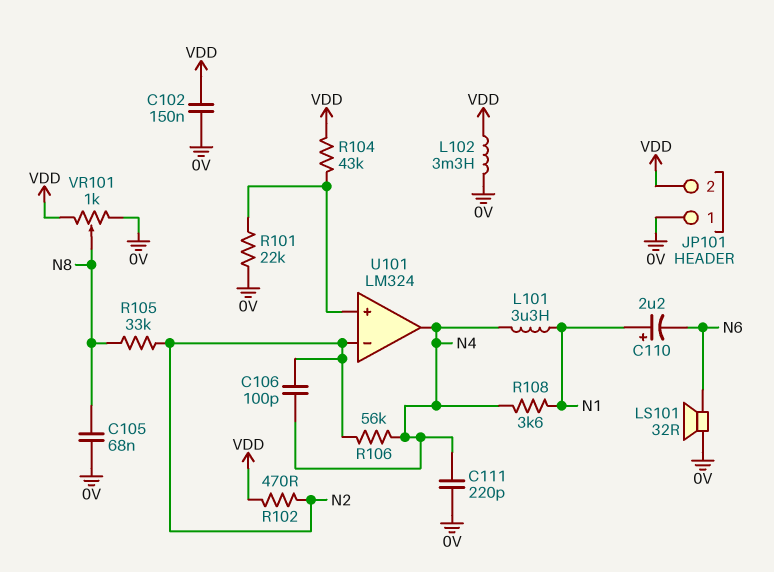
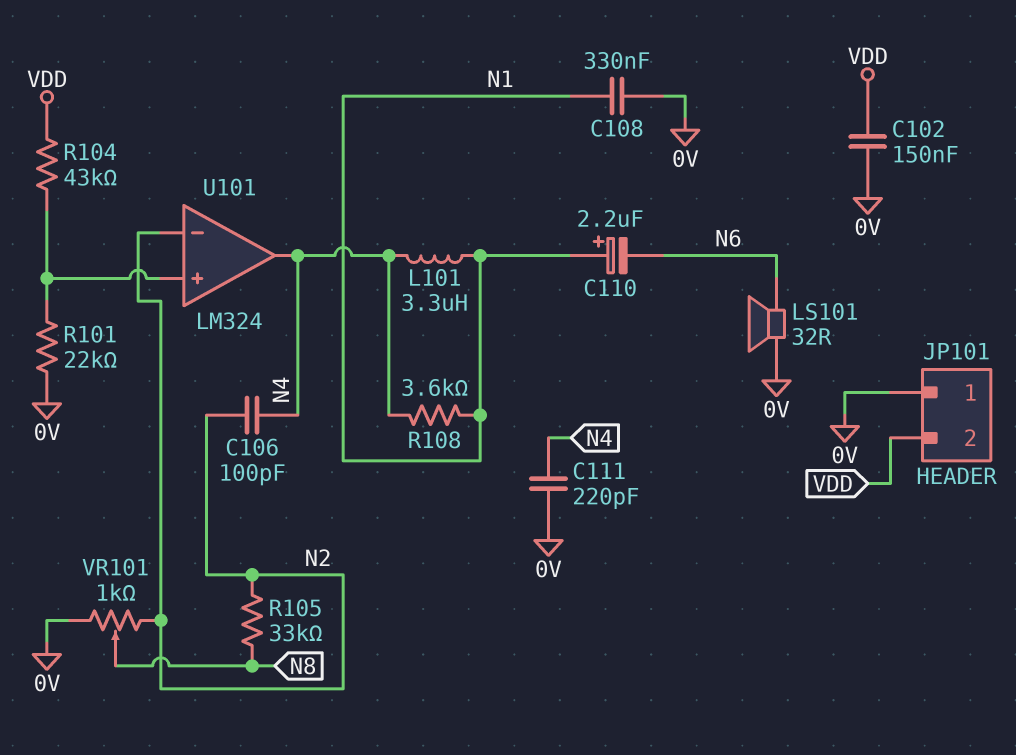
C105: 68nF (0V, N8) -> none
C108: none -> 330nF (0V, N1)
L102: 3.3mH (0V, VDD) -> none
R102: 470 (N2, VDD) -> none
R106: 56k (N2, N4) -> none
VR101: 1k (0V, VDD, wiper N8) -> 1k (0V, N2, wiper N8)

